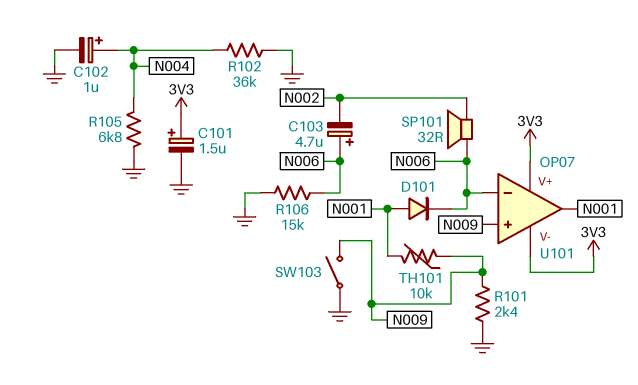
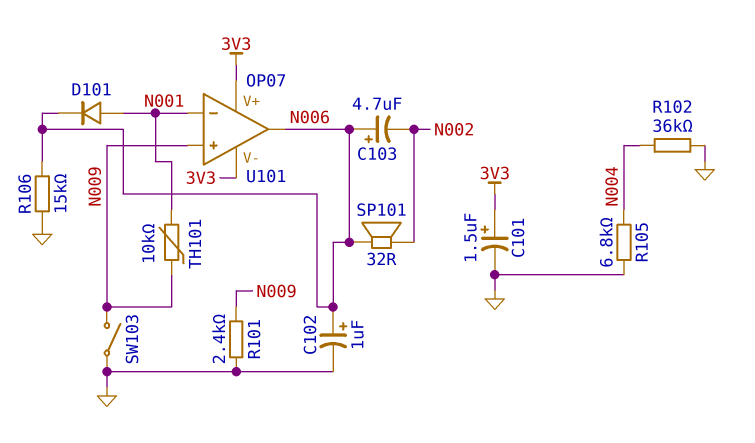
C102: 1uF (plus N004, minus GND) -> 1uF (plus N006, minus GND)
U101 pin in-: N006 -> N001
U101 pin out: N001 -> N006

